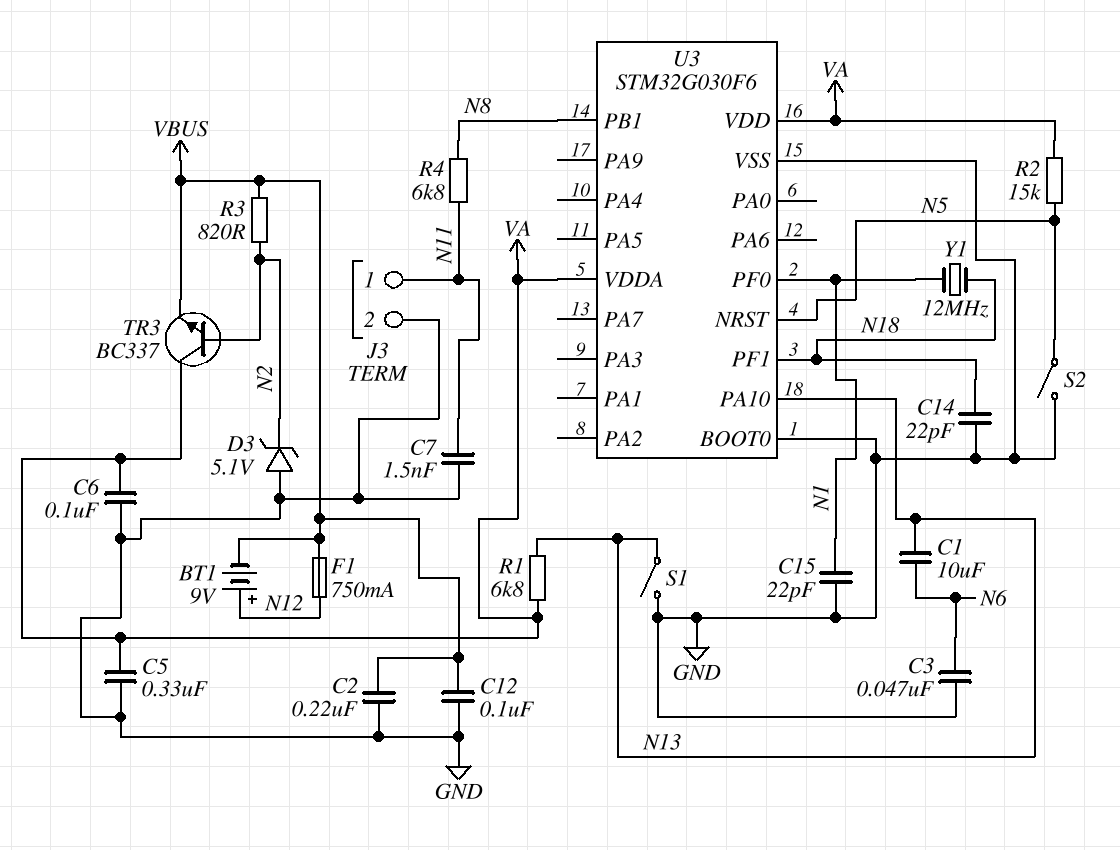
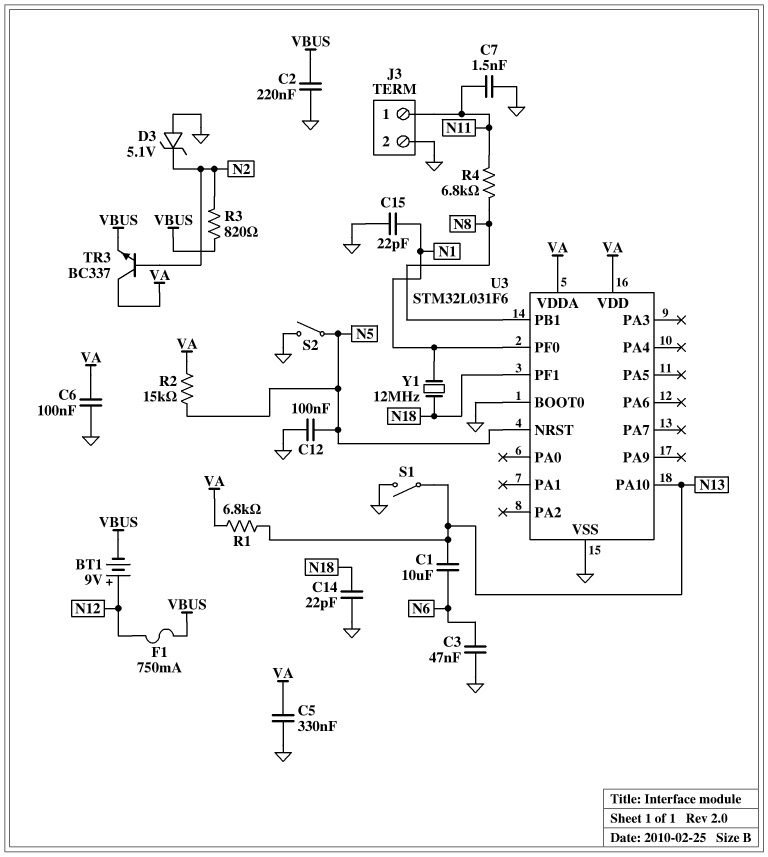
C12: 100nF (GND, VBUS) -> 100nF (GND, N5)
U3: STM32G030F6 -> STM32L031F6

